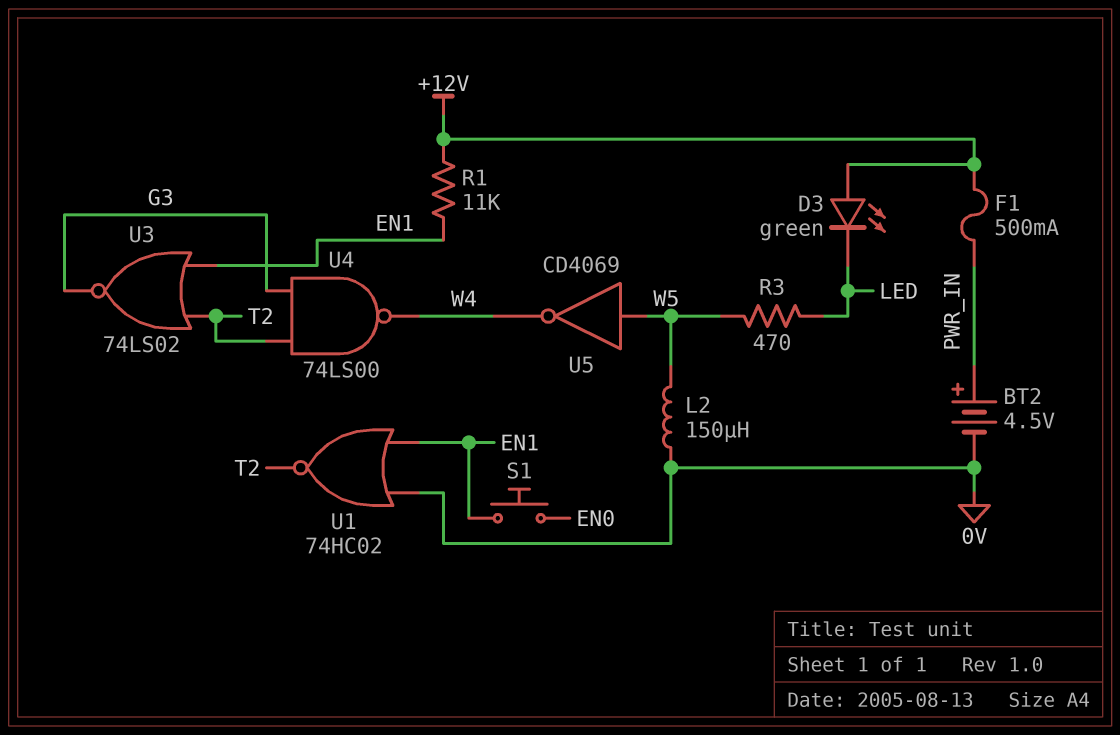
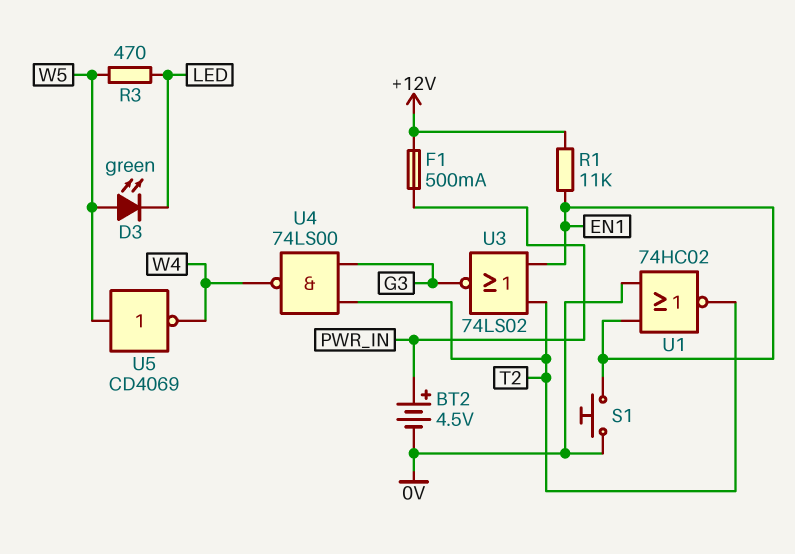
D3: LED green (A +12V, K LED) -> LED green (A W5, K LED)
L2: 150uH (0V, W5) -> none
S1: button (EN0, EN1) -> button (0V, EN1)

